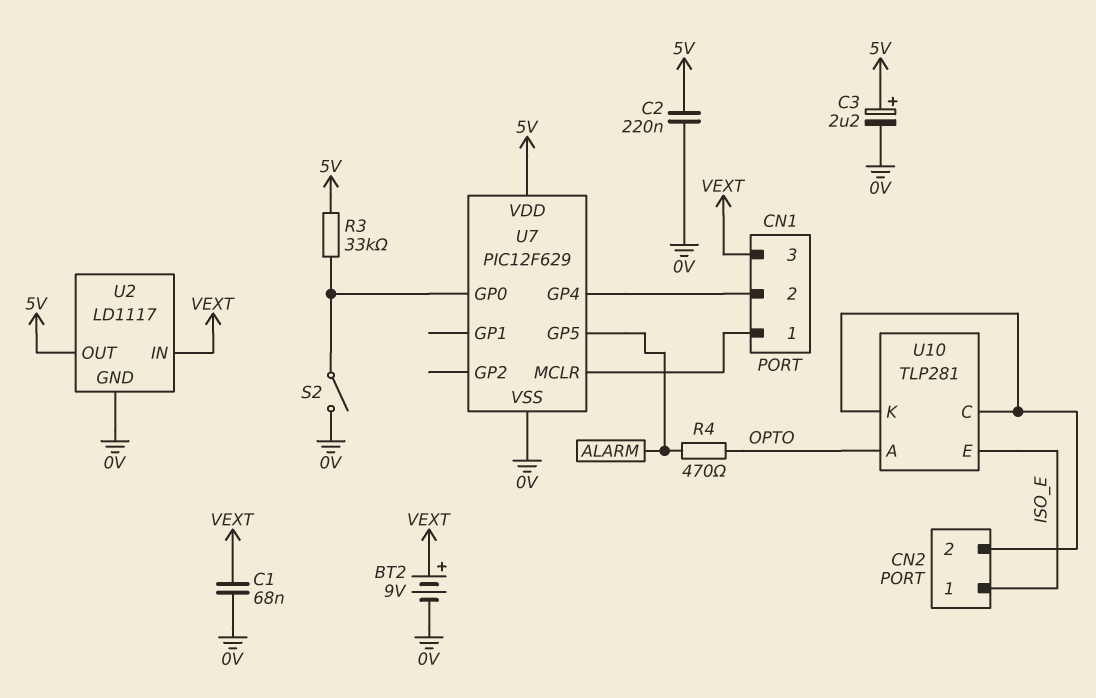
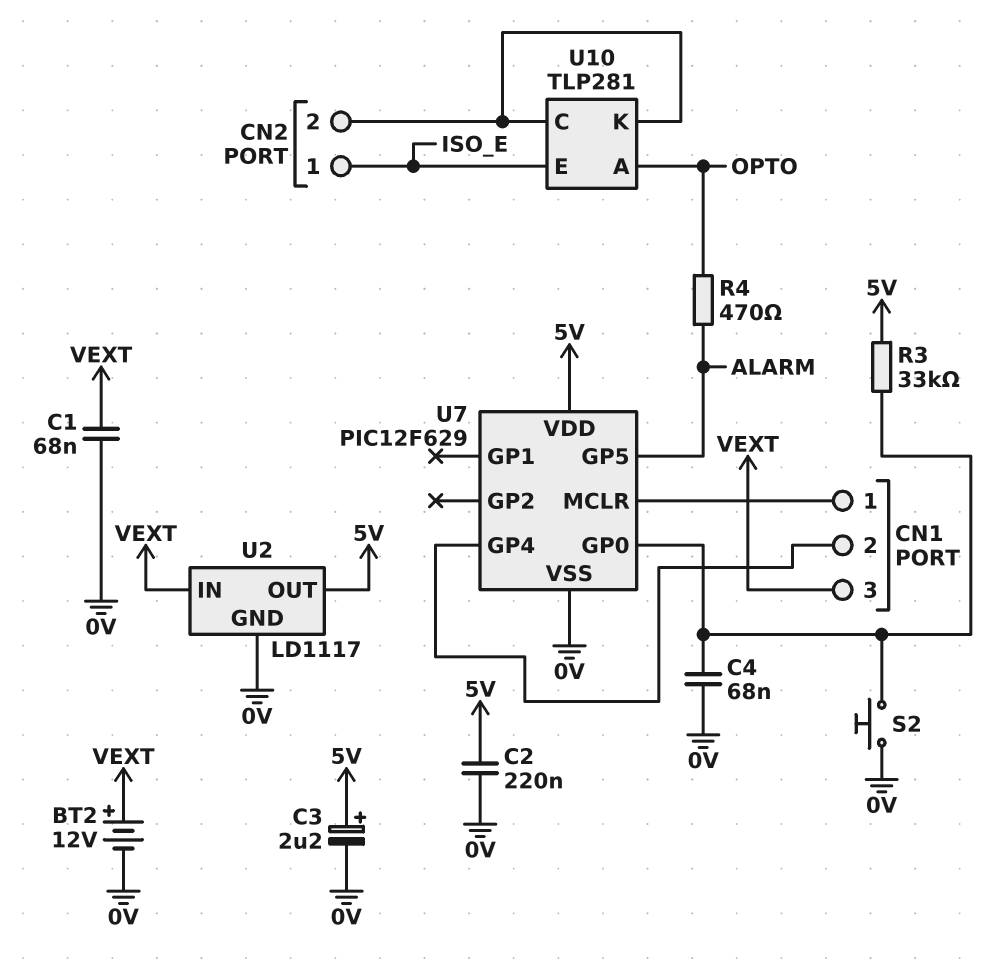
BT2: 9V (plus VEXT, minus 0V) -> 12V (plus VEXT, minus 0V)
C4: none -> 68nF (0V, U7/GP0)
S2: switch (0V, U7/GP0) -> button (0V, U7/GP0)

